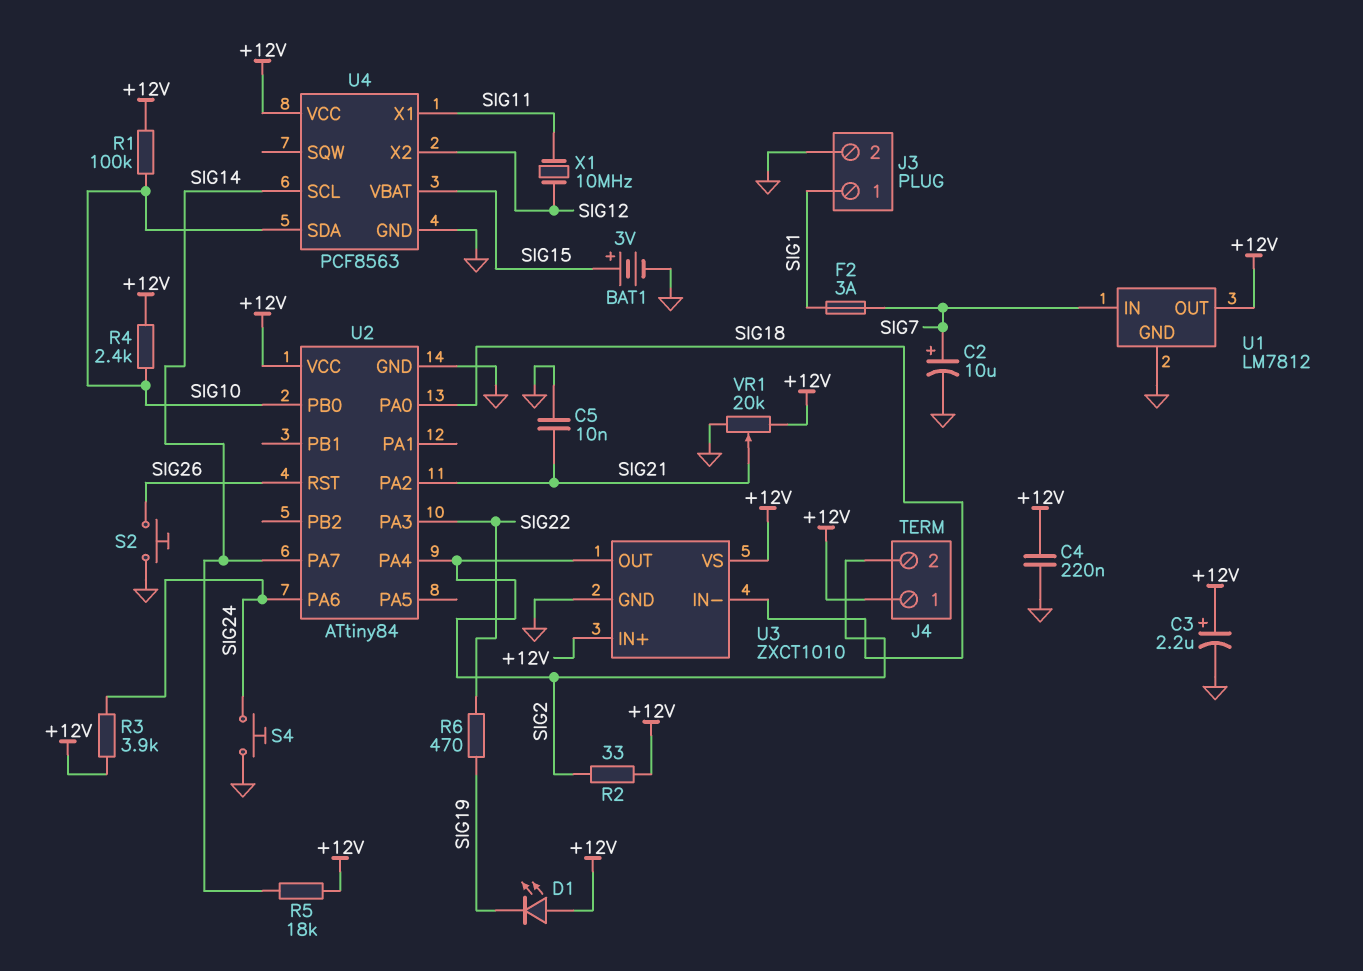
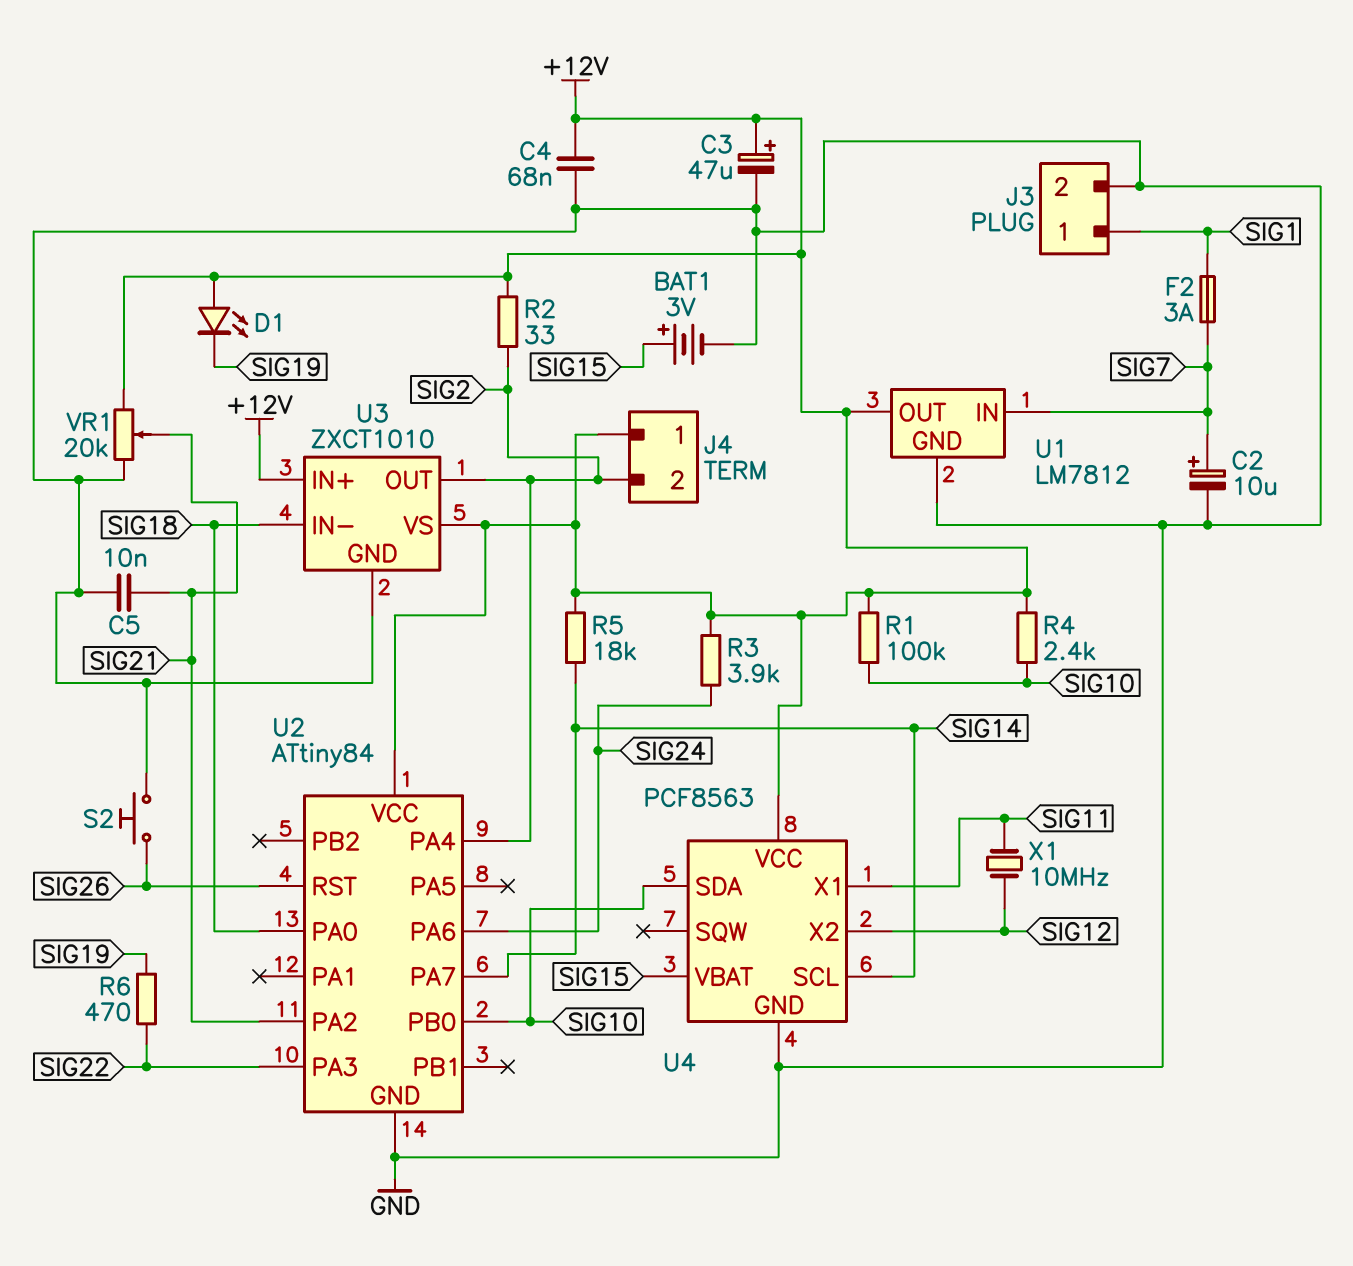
C3: 2.2uF (plus +12V, minus GND) -> 47uF (plus +12V, minus GND)
C4: 220nF (+12V, GND) -> 68nF (+12V, GND)
S4: button (GND, SIG24) -> none

